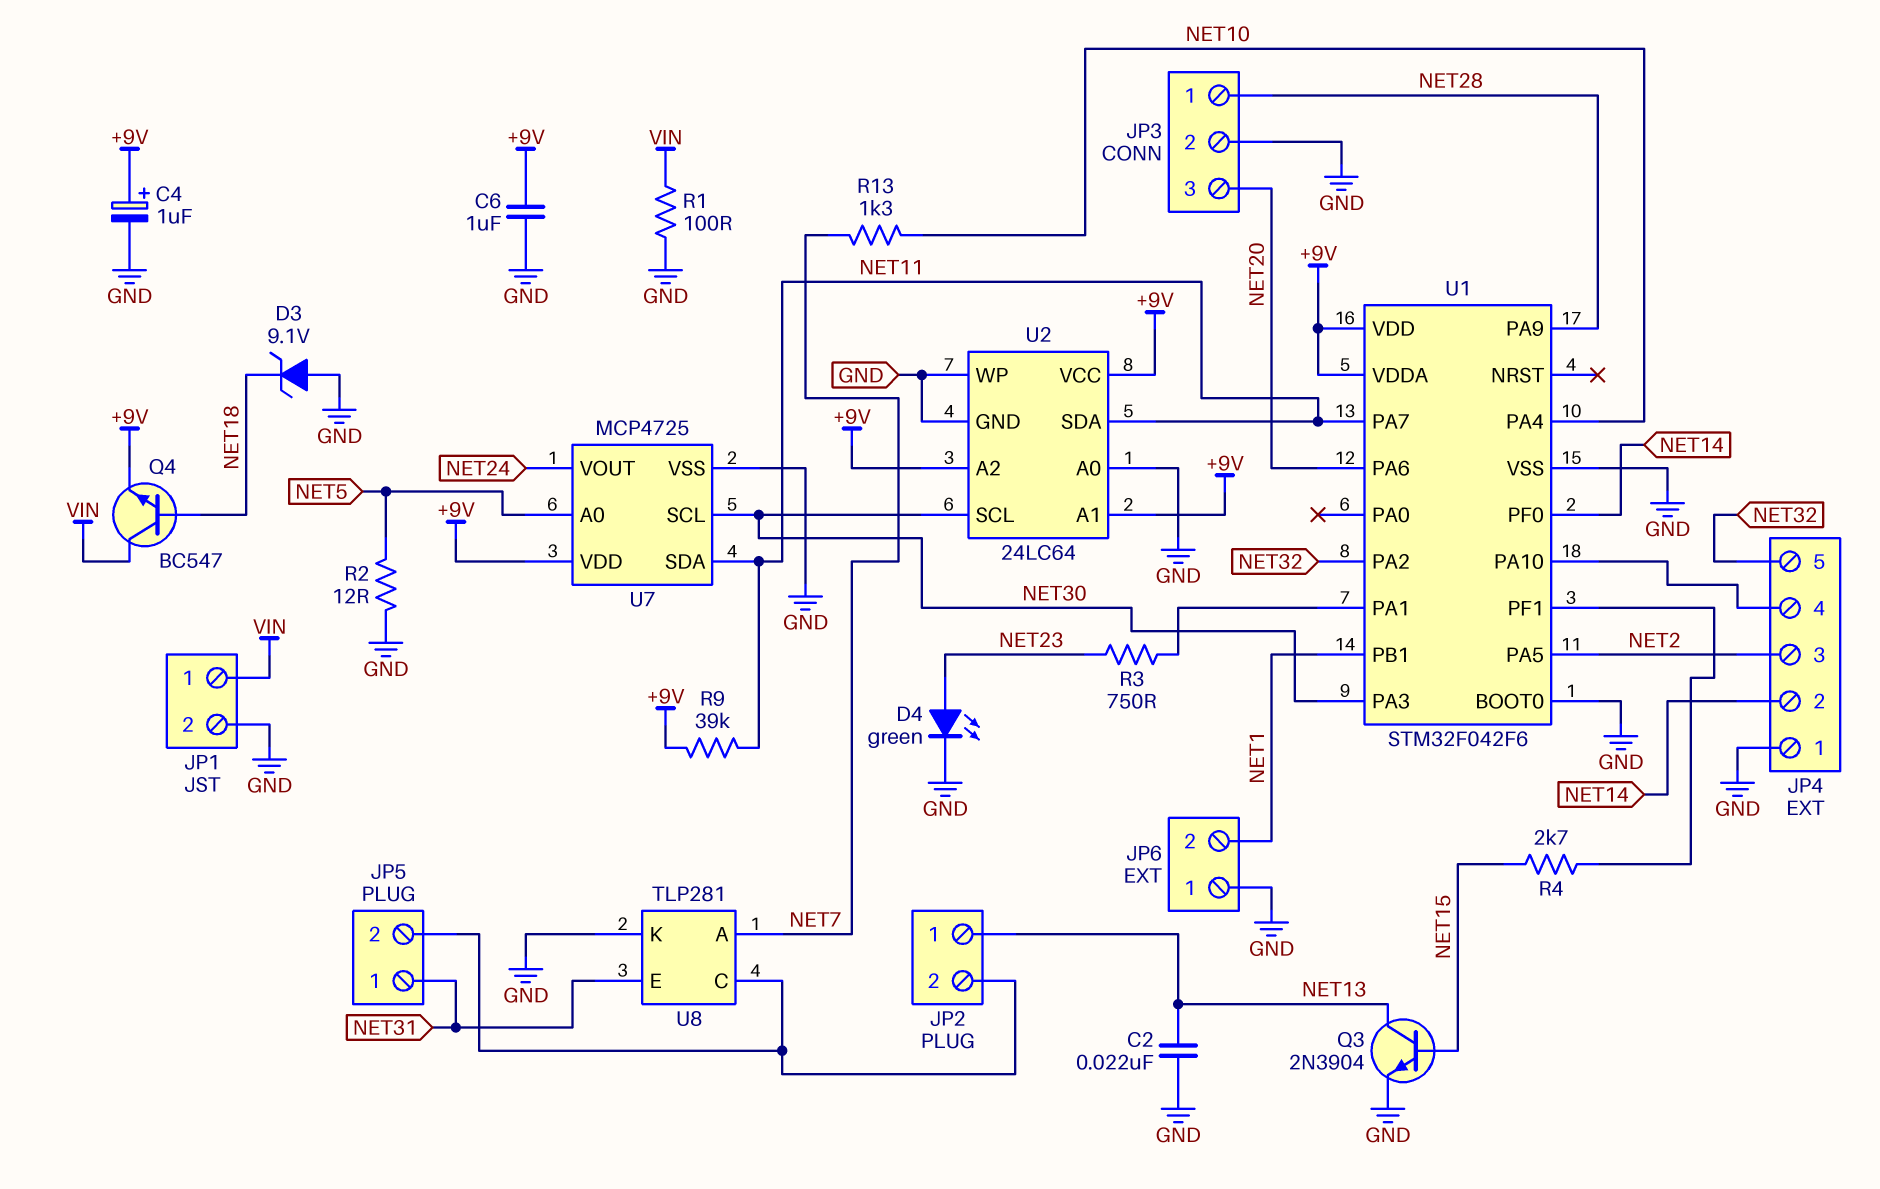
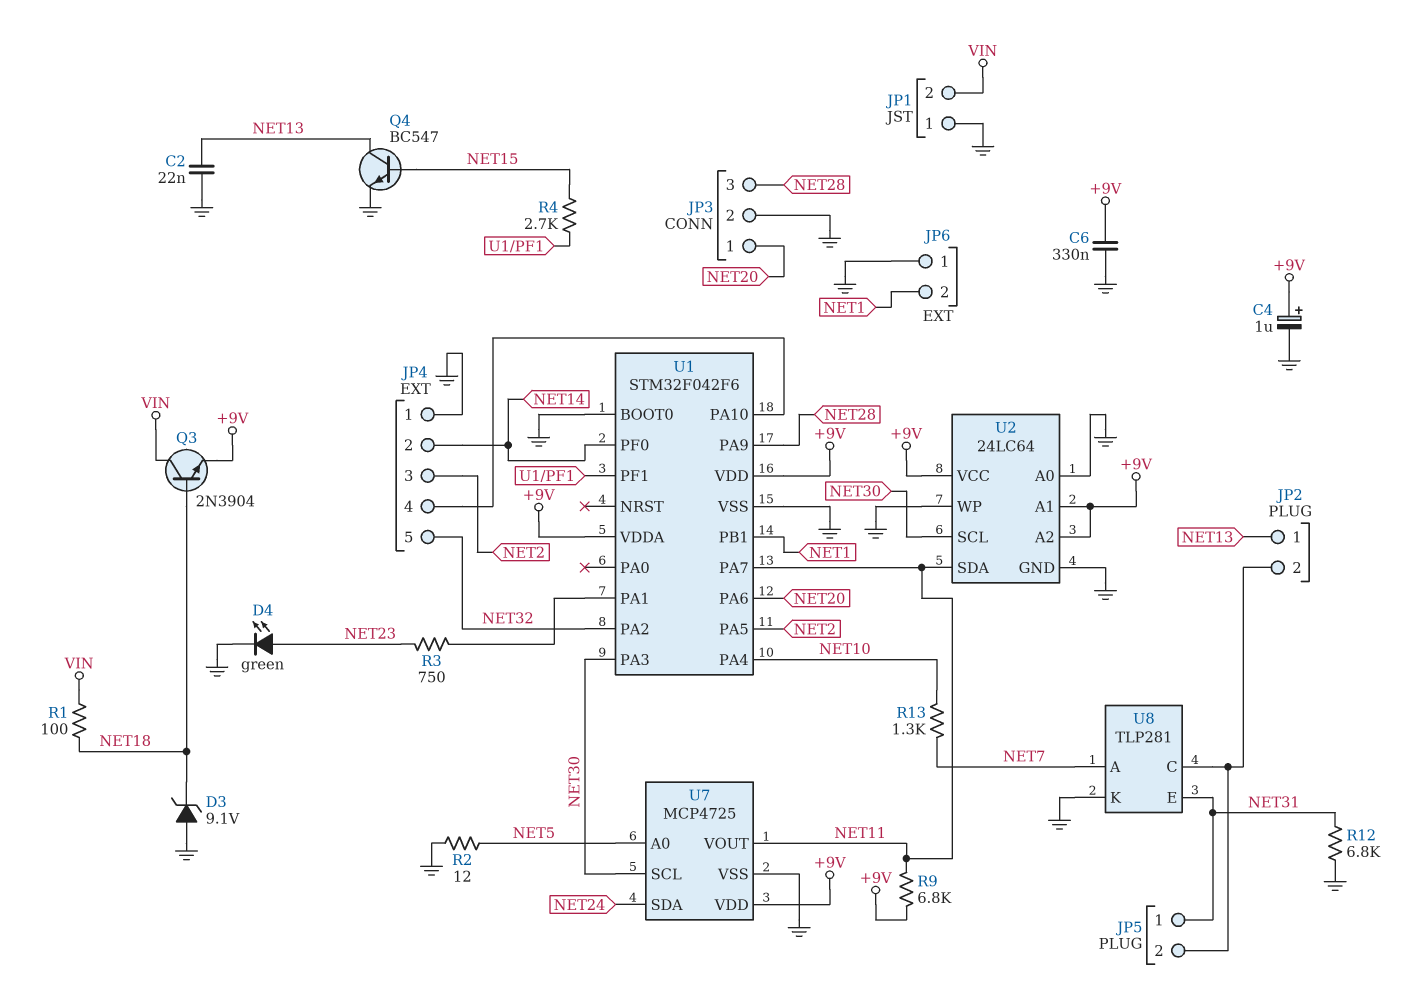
C6: 1uF (+9V, GND) -> 330nF (+9V, GND)
JP1 pin 1: VIN -> GND
JP1 pin 2: GND -> VIN
JP3 pin 1: NET28 -> NET20
JP3 pin 3: NET20 -> NET28
Q3: NPN 2N3904 (B NET15, C NET13, E GND) -> NPN 2N3904 (B NET18, C VIN, E +9V)
Q4: NPN BC547 (B NET18, C VIN, E +9V) -> NPN BC547 (B NET15, C NET13, E GND)
R1: 100 (GND, VIN) -> 100 (NET18, VIN)
R9: 39k (+9V, NET11) -> 6.8k (+9V, NET11)
R12: none -> 6.8k (GND, NET31)
U7 pin SDA: NET11 -> NET24
U7 pin VOUT: NET24 -> NET11

